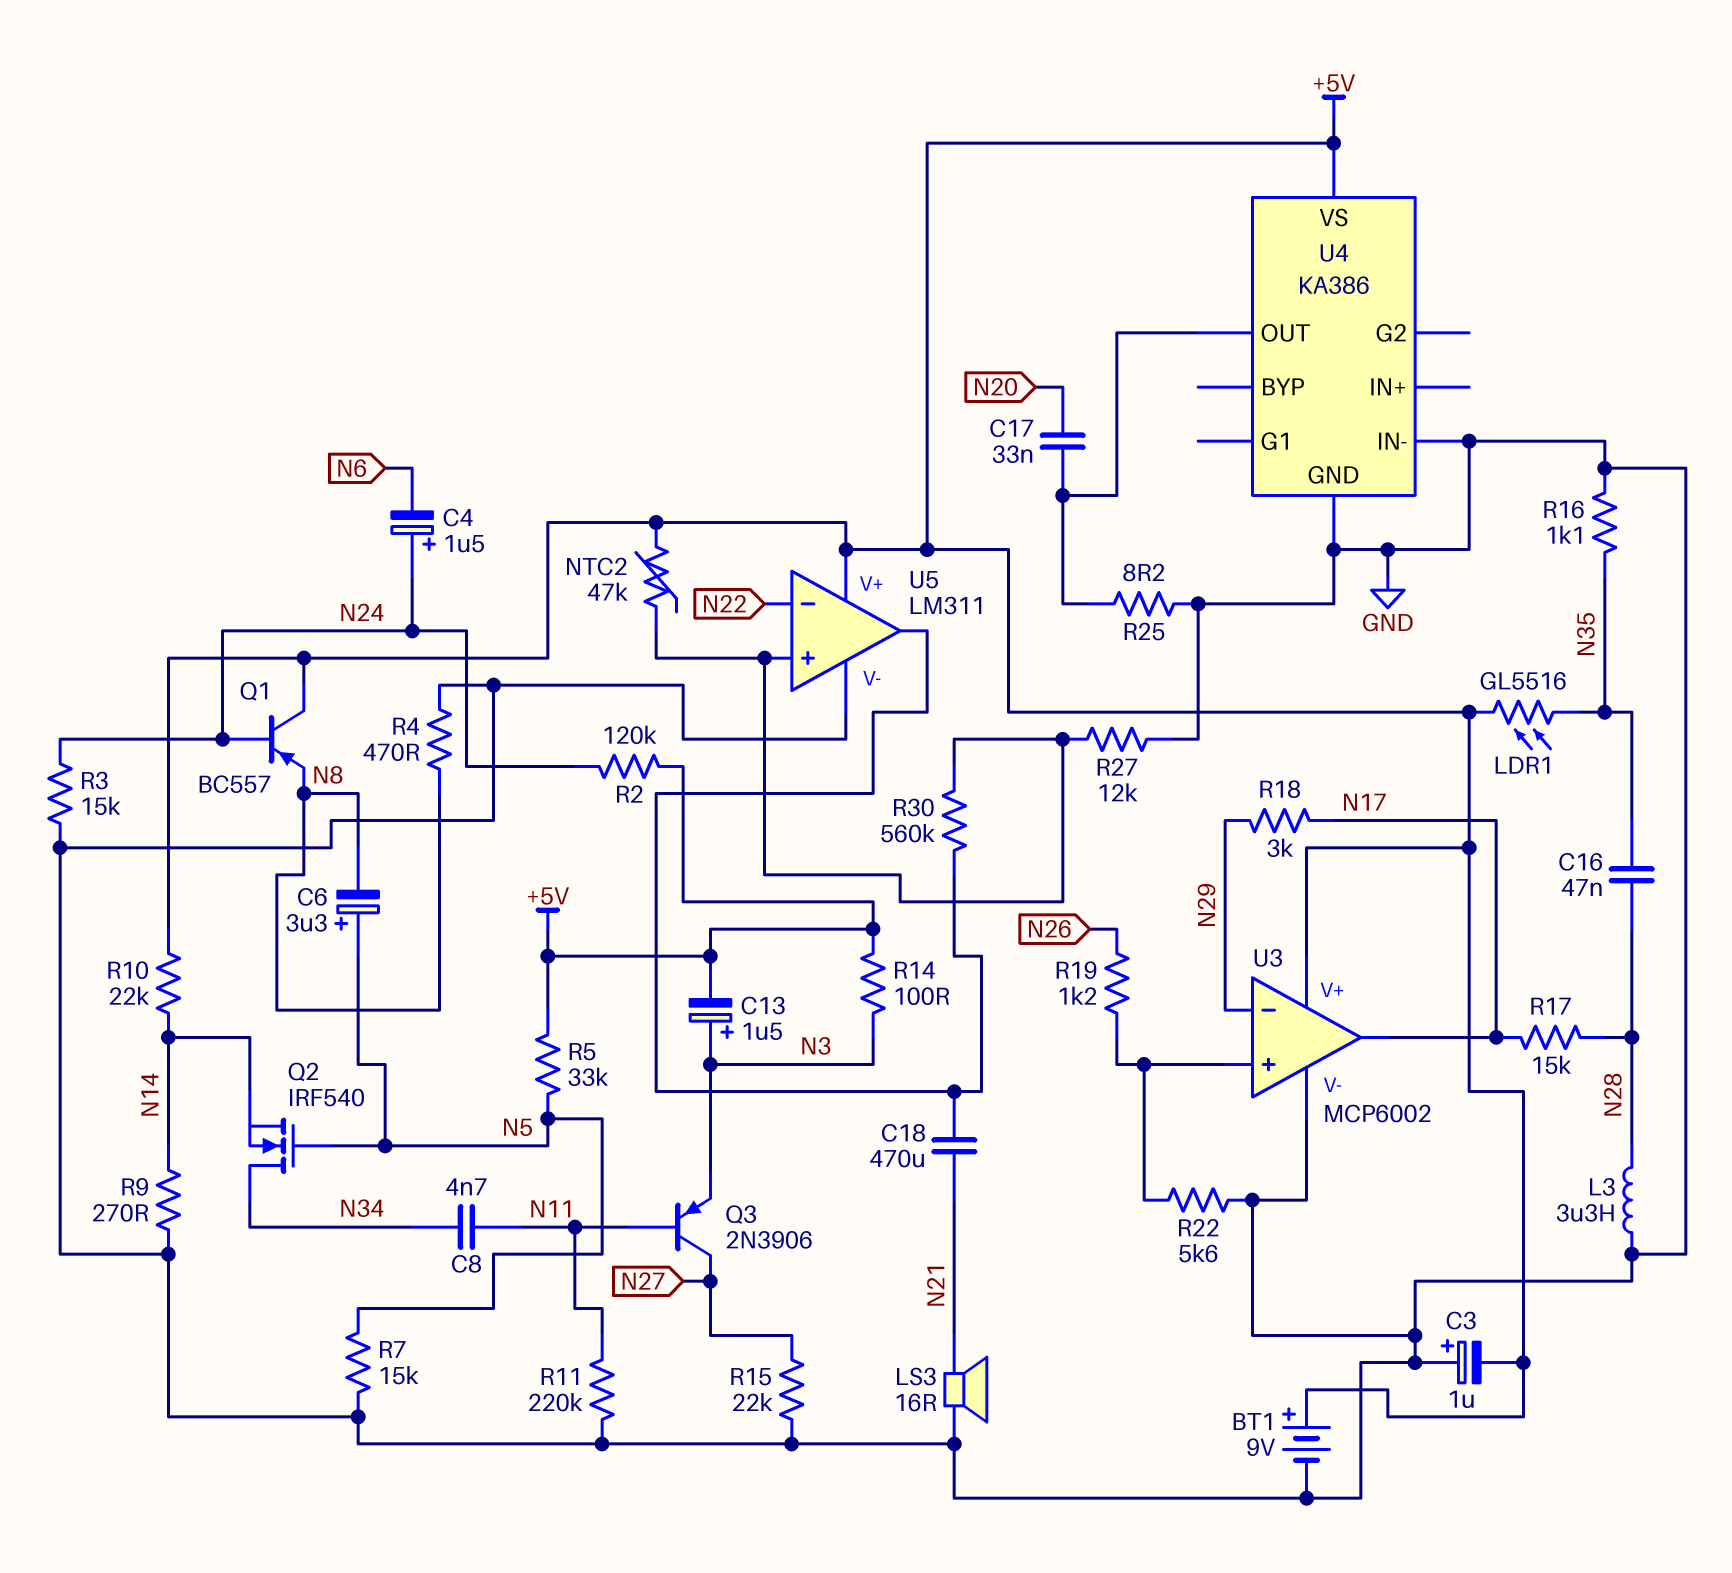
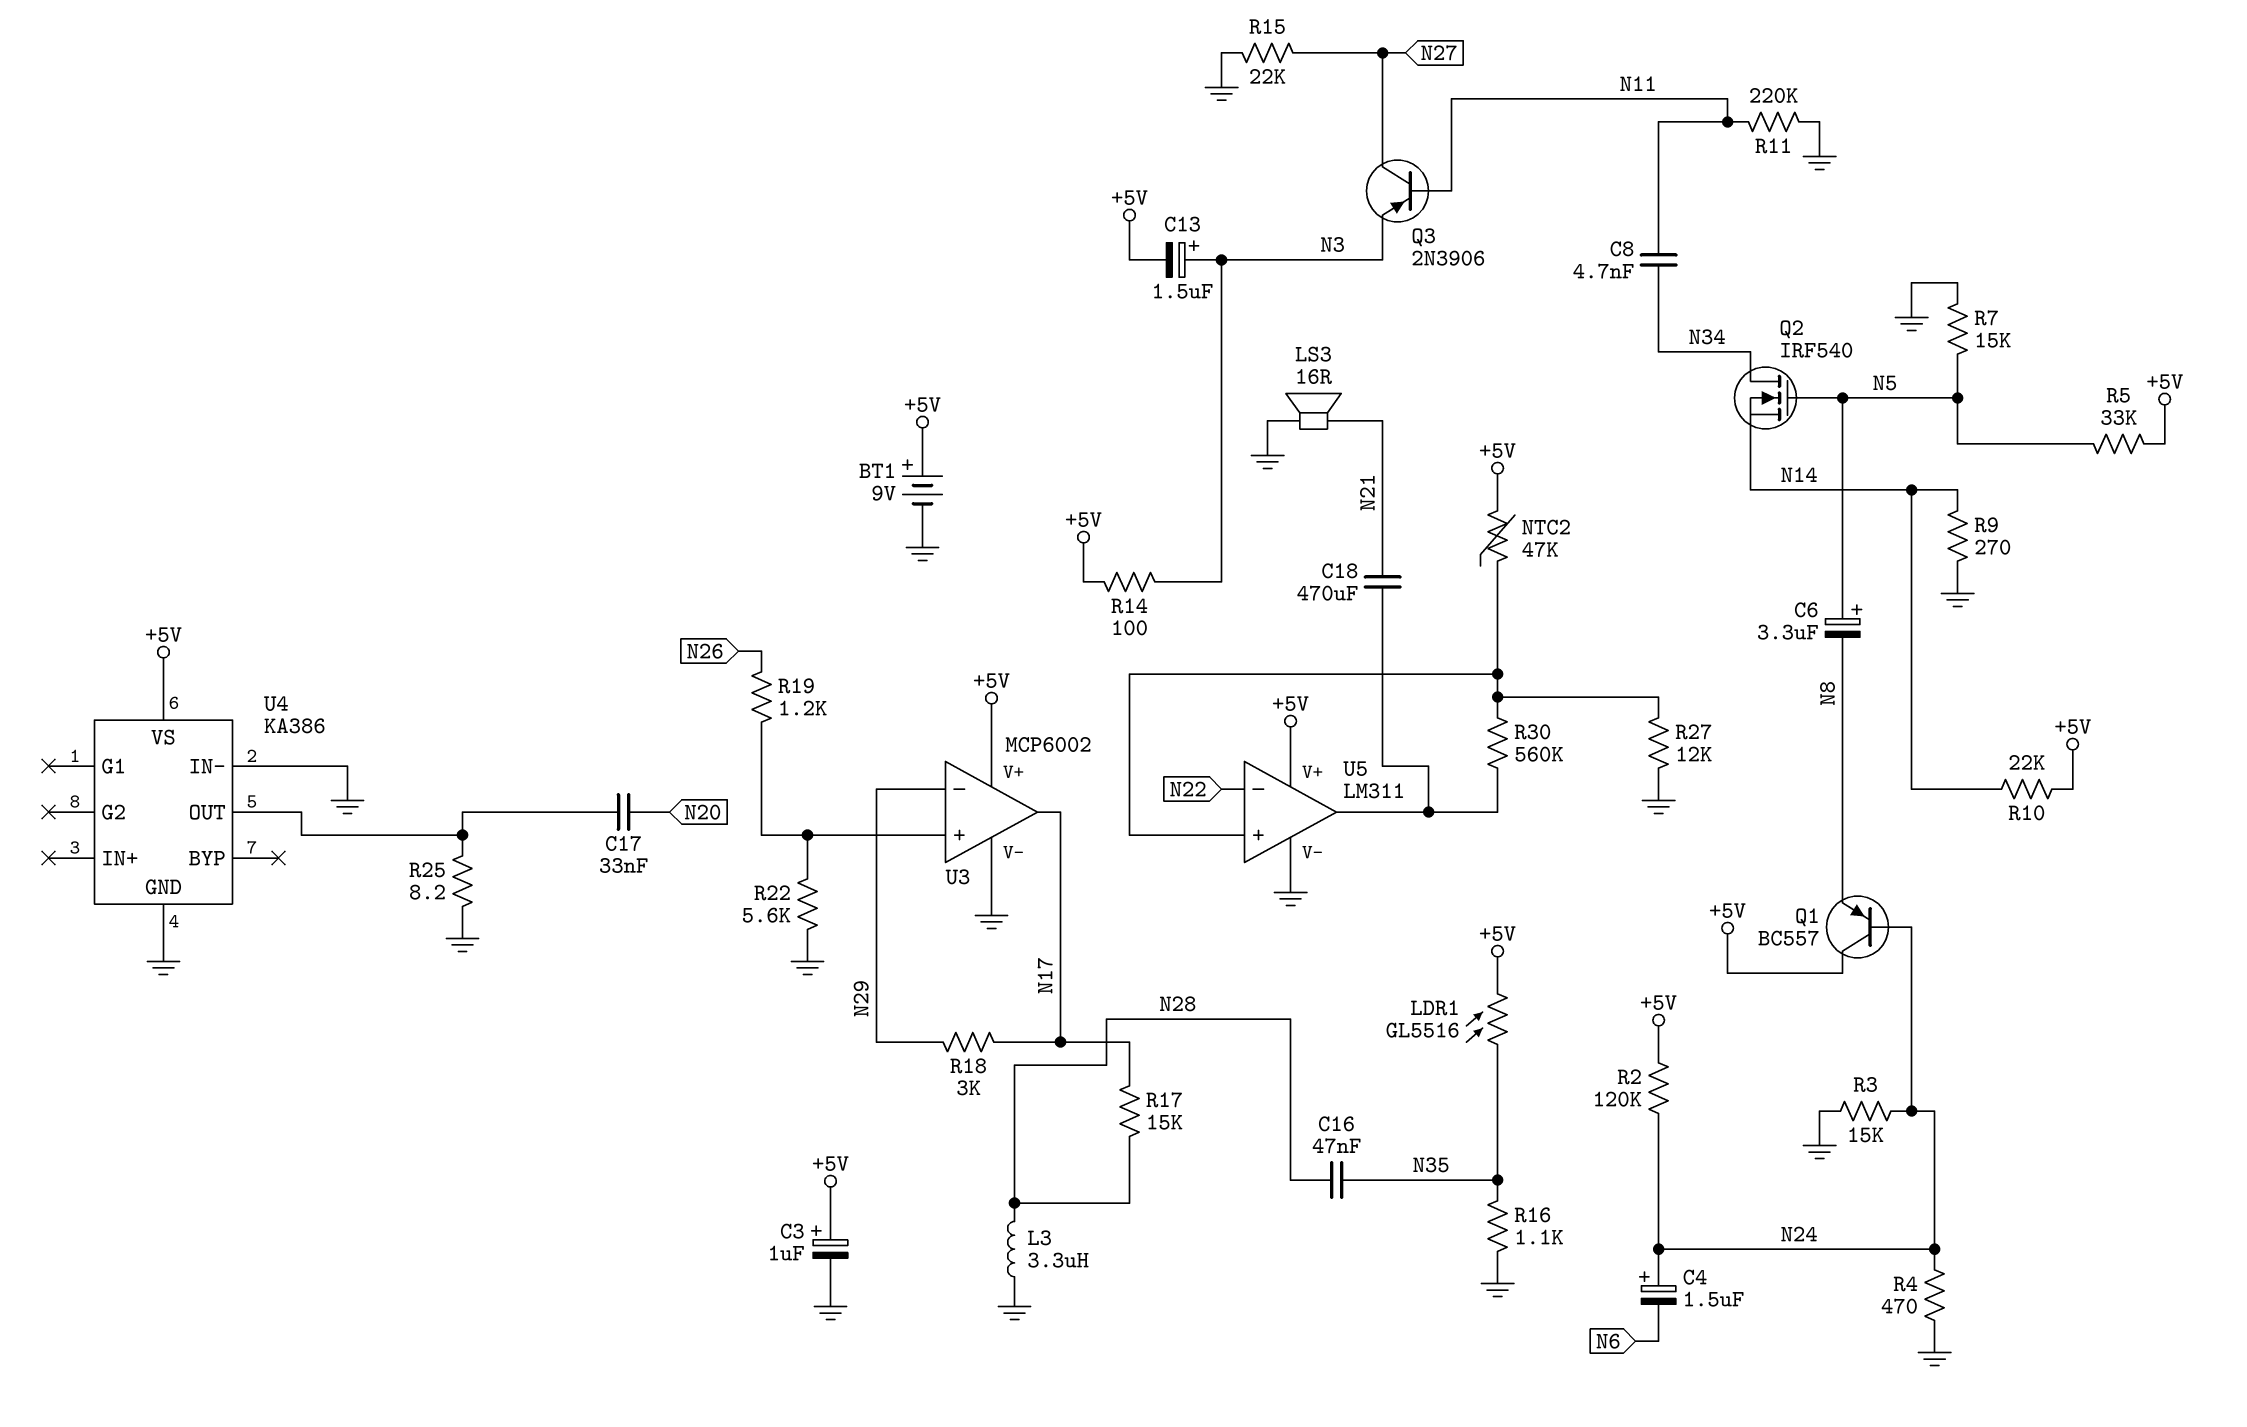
C3: 1uF (plus GND, minus +5V) -> 1uF (plus +5V, minus GND)
R4: 470 (GND, N8) -> 470 (GND, N24)

